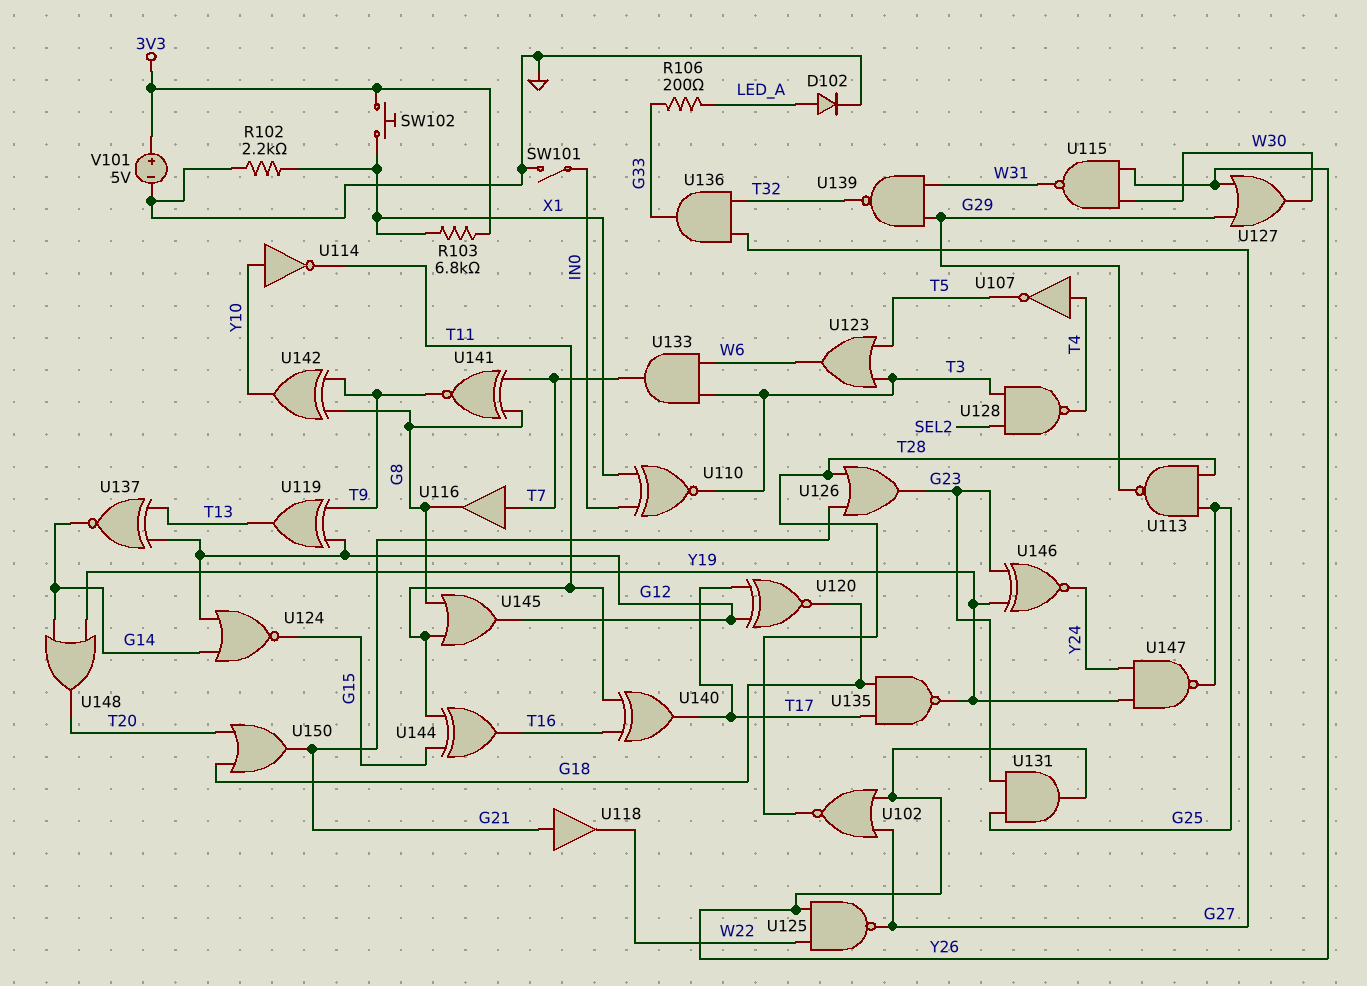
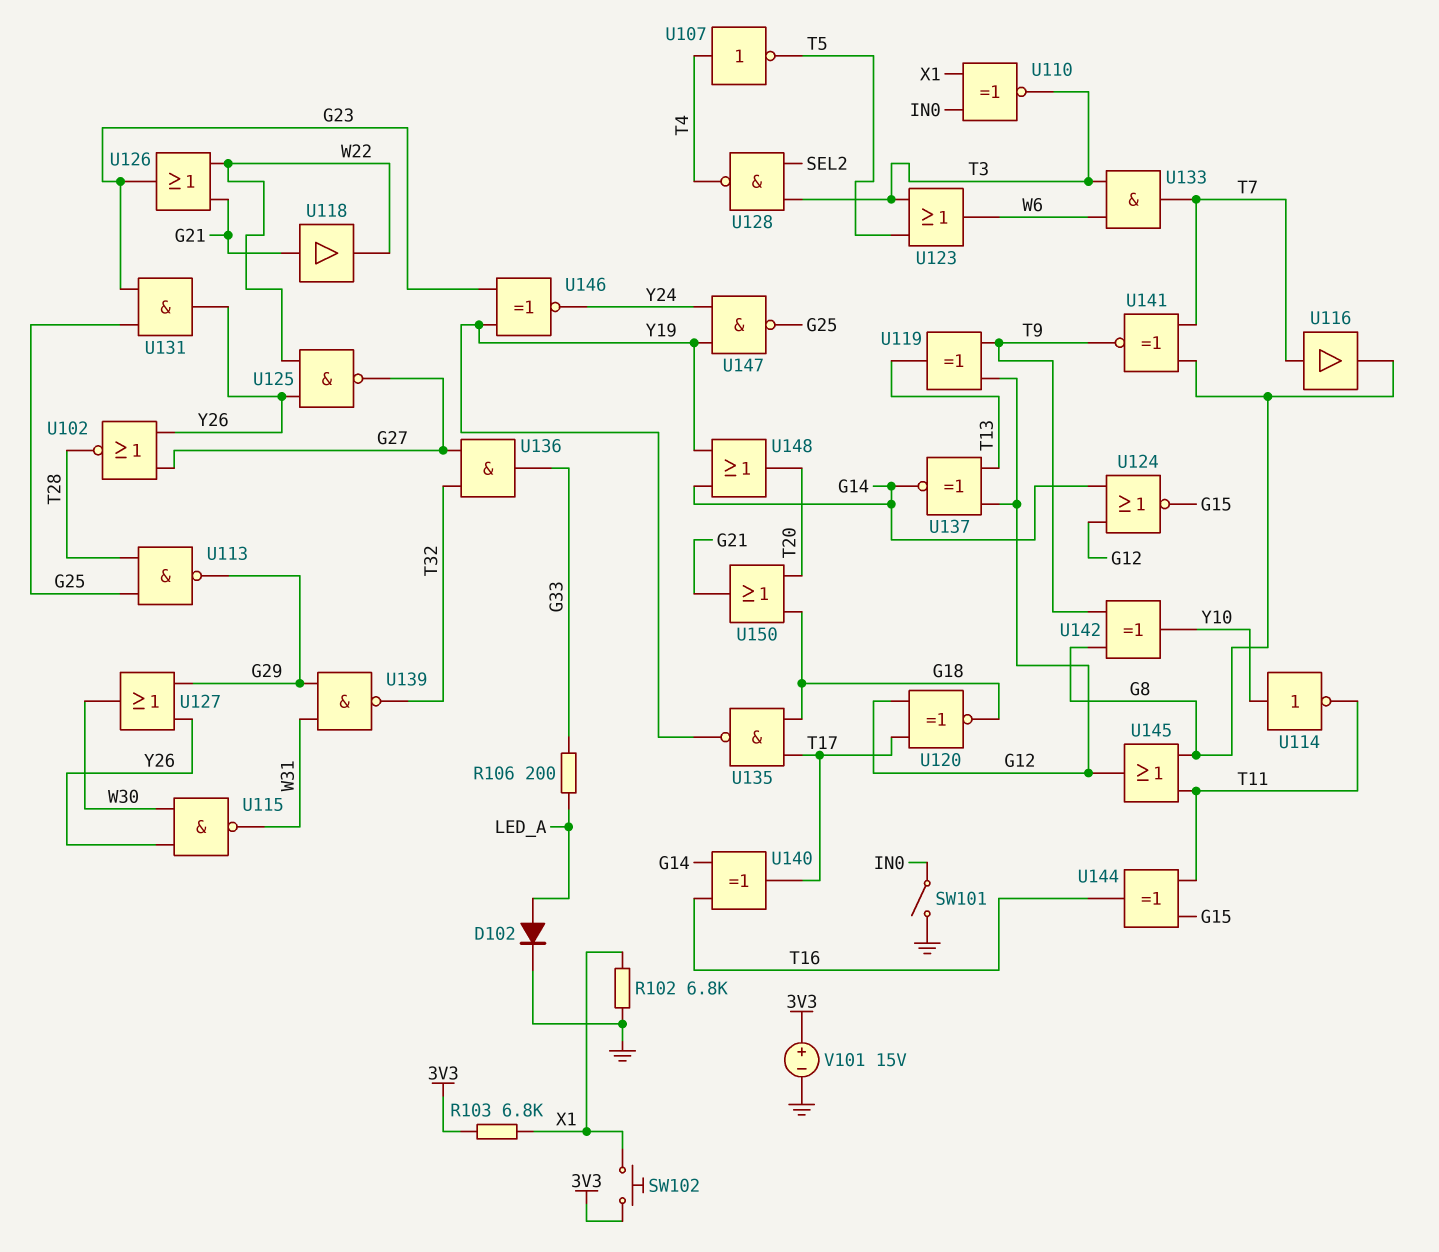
R102: 2.2k (GND, X1) -> 6.8k (GND, X1)
U126: OR (in G21, in T28, out G23) -> OR (in G21, in W22, out G23)
U140: XOR (in T11, in T16, out T17) -> XOR (in G14, in T16, out T17)
V101: 5V (plus 3V3, minus GND) -> 15V (plus 3V3, minus GND)

